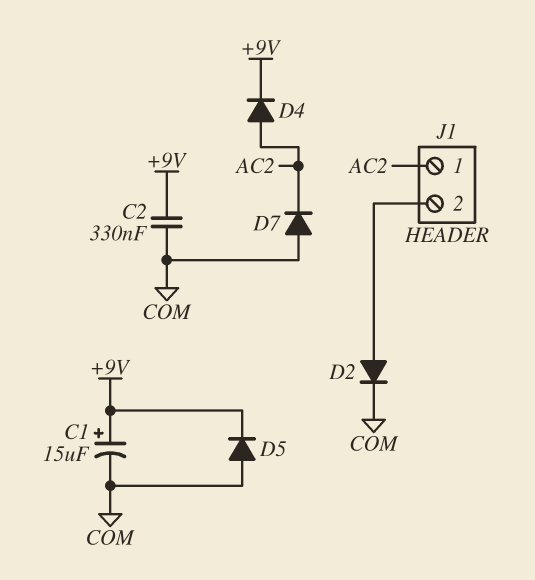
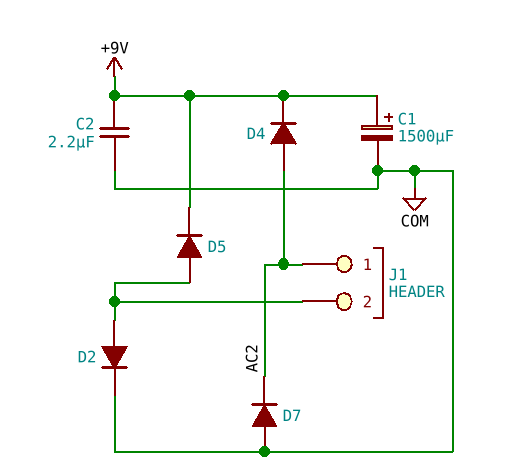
C1: 15uF (plus +9V, minus COM) -> 1500uF (plus +9V, minus COM)
C2: 330nF (+9V, COM) -> 2.2uF (+9V, COM)
D5: diode (A COM, K +9V) -> diode (A J1/2, K +9V)

